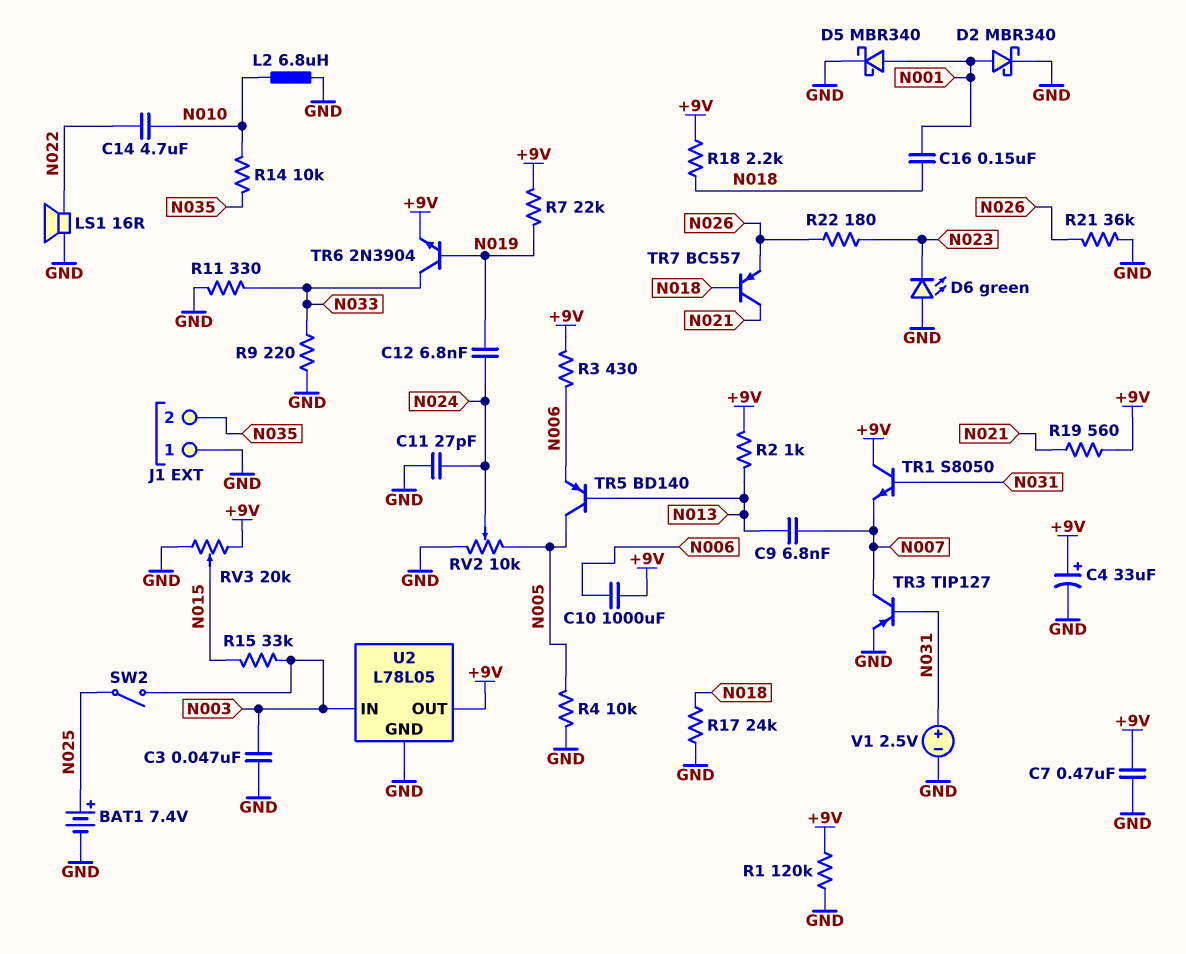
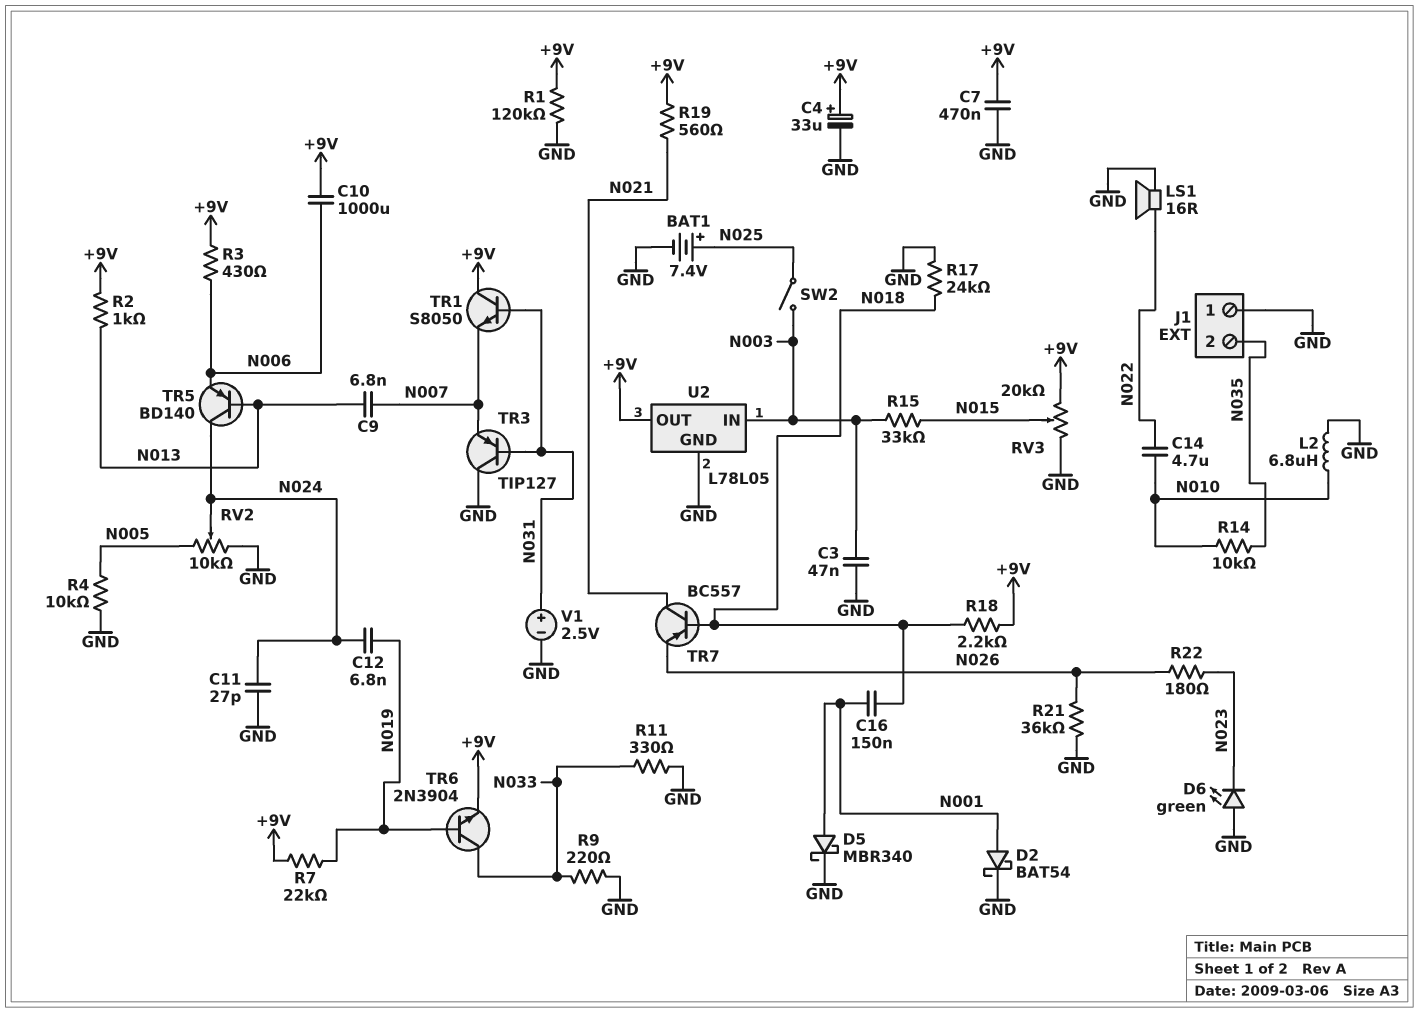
D2: schottky MBR340 (A N001, K GND) -> schottky BAT54 (A N001, K GND)
TR3: PNP TIP127 (B N031, C N007, E GND) -> PNP TIP127 (B N031, C GND, E N007)
TR5: PNP BD140 (B N013, C N005, E N006) -> PNP BD140 (B N013, C N024, E N006)

